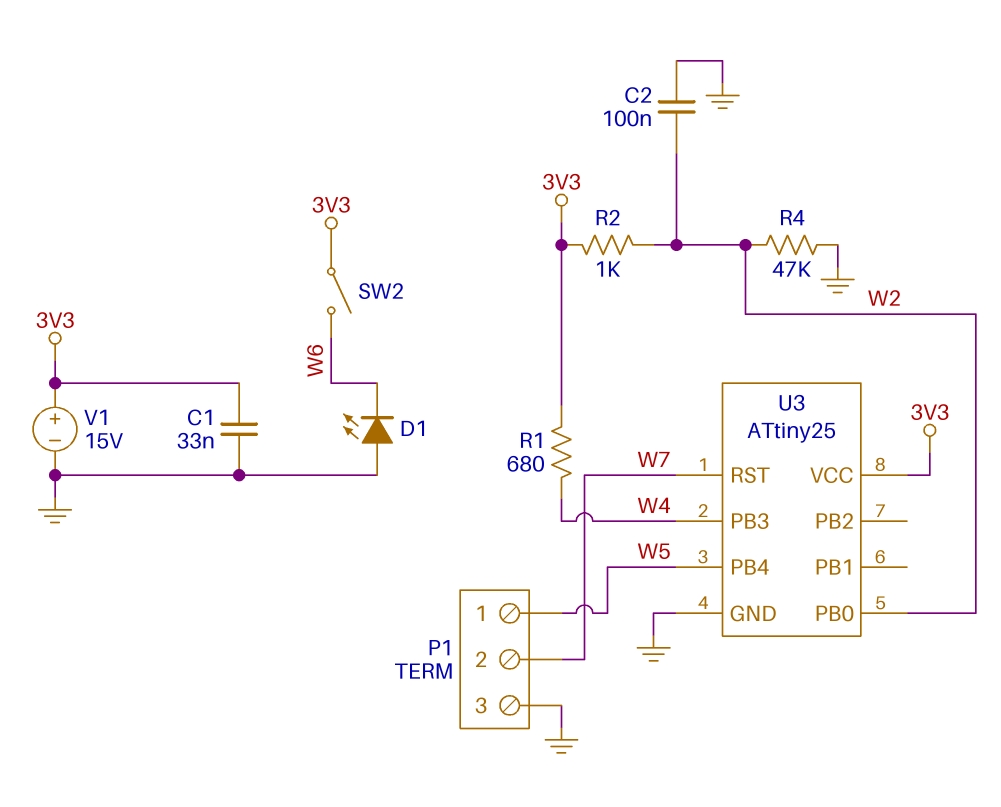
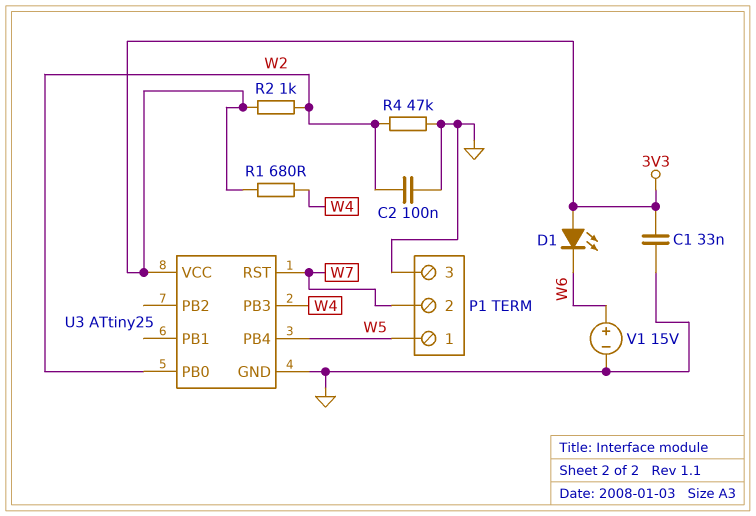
D1: LED (A GND, K W6) -> LED (A 3V3, K W6)
SW2: switch (3V3, W6) -> none
V1: 15V (plus 3V3, minus GND) -> 15V (plus W6, minus GND)

